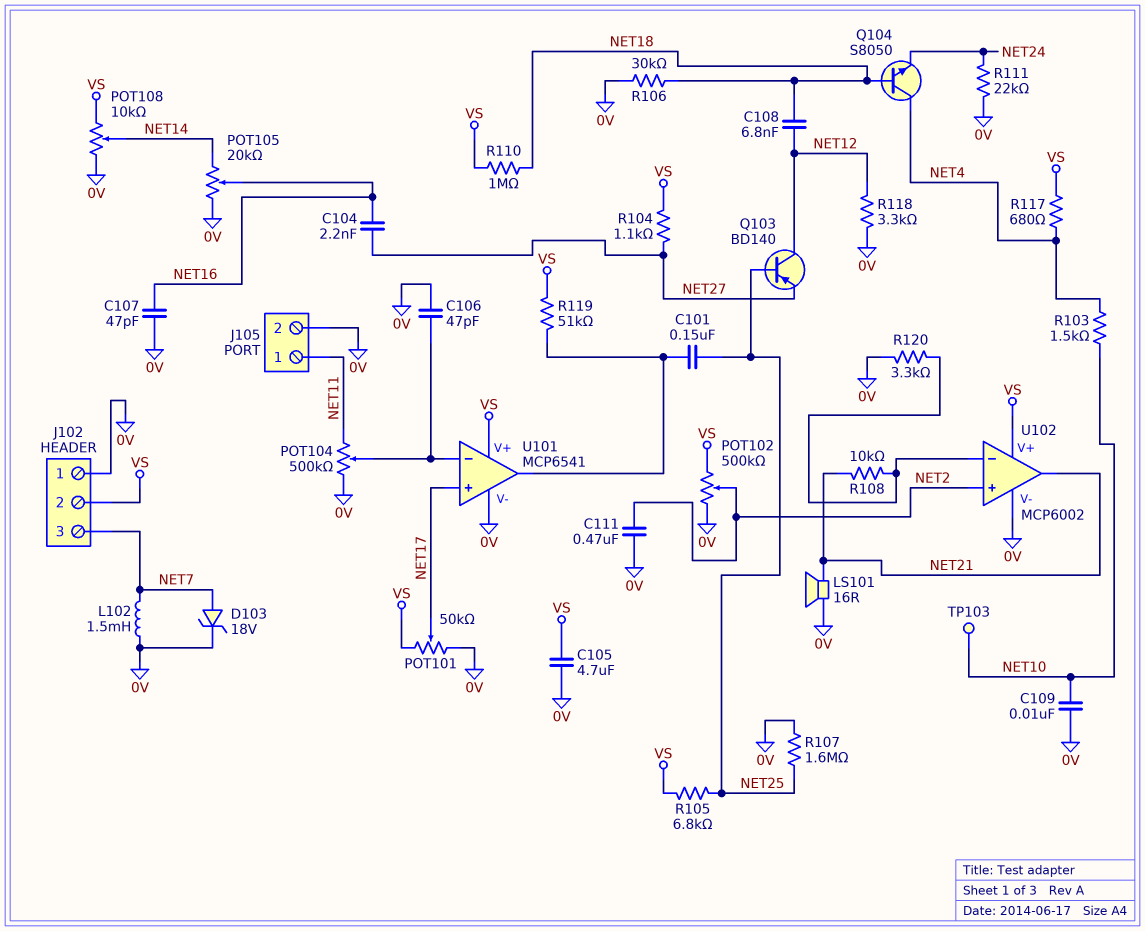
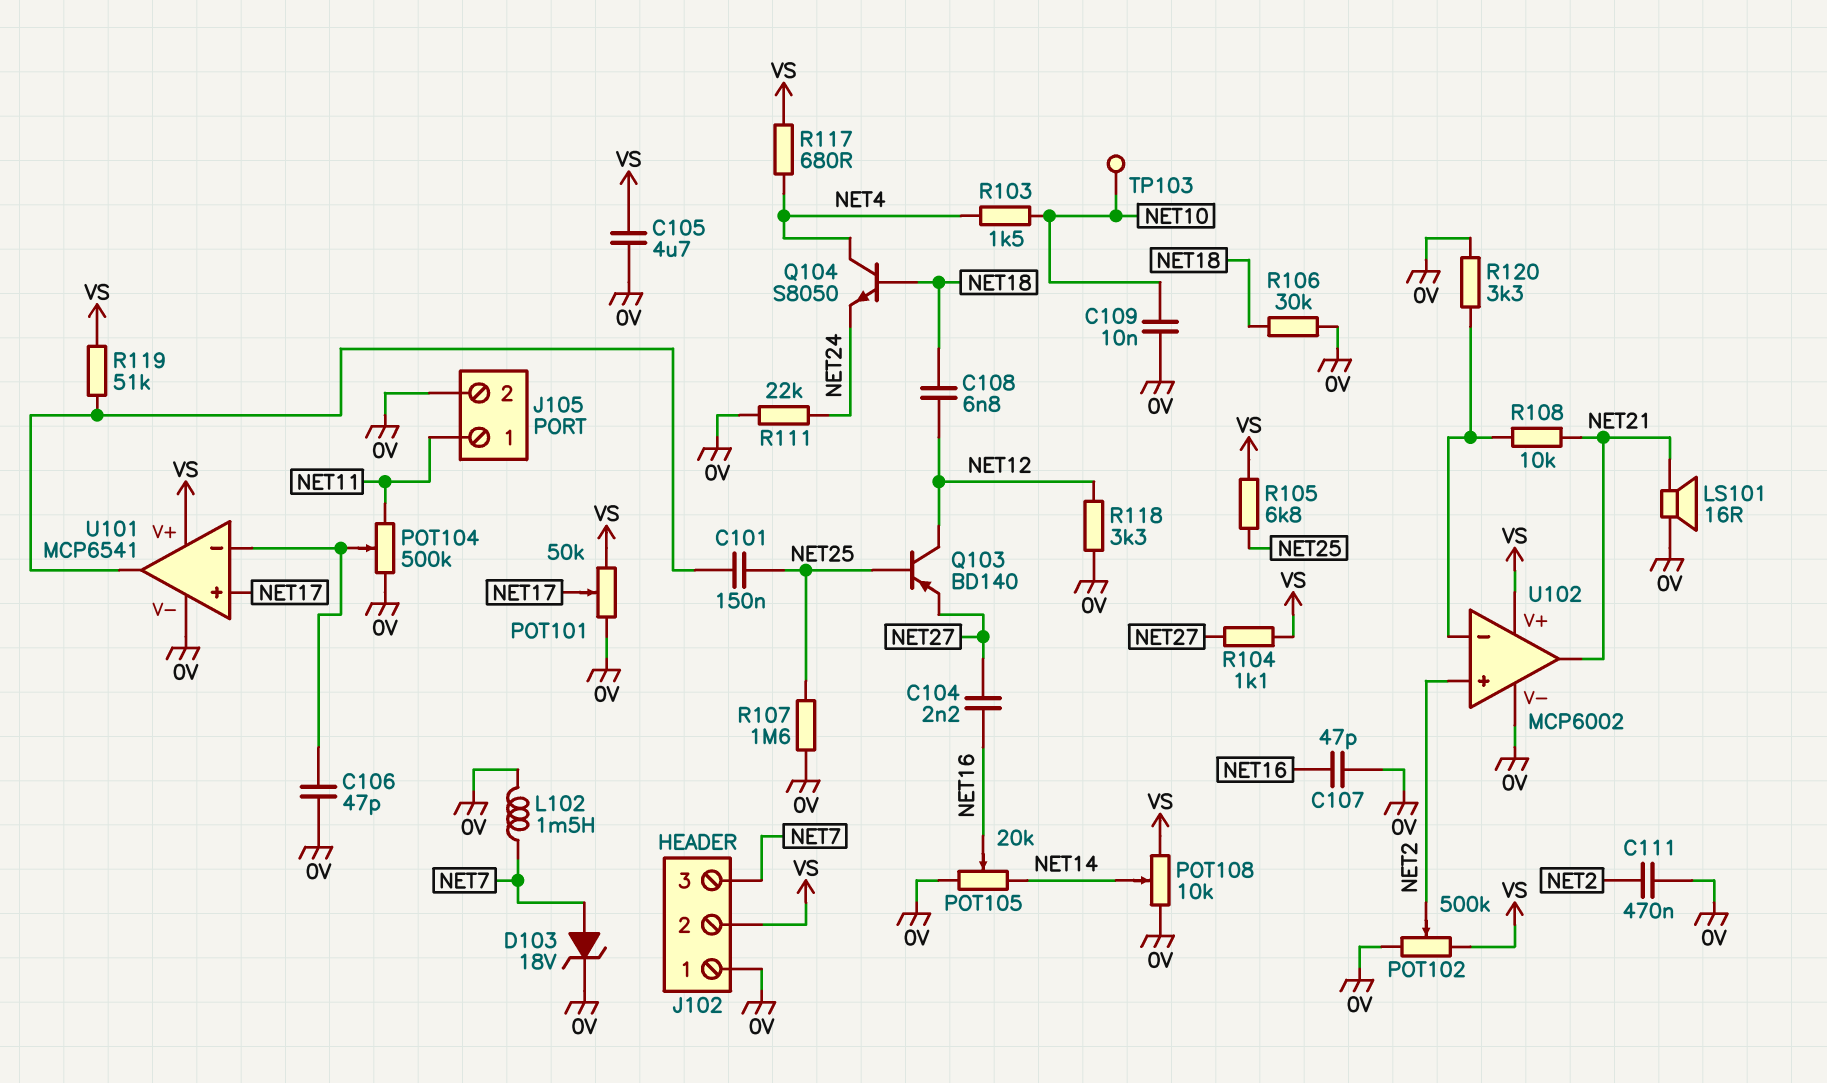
R110: 1M (NET18, VS) -> none

